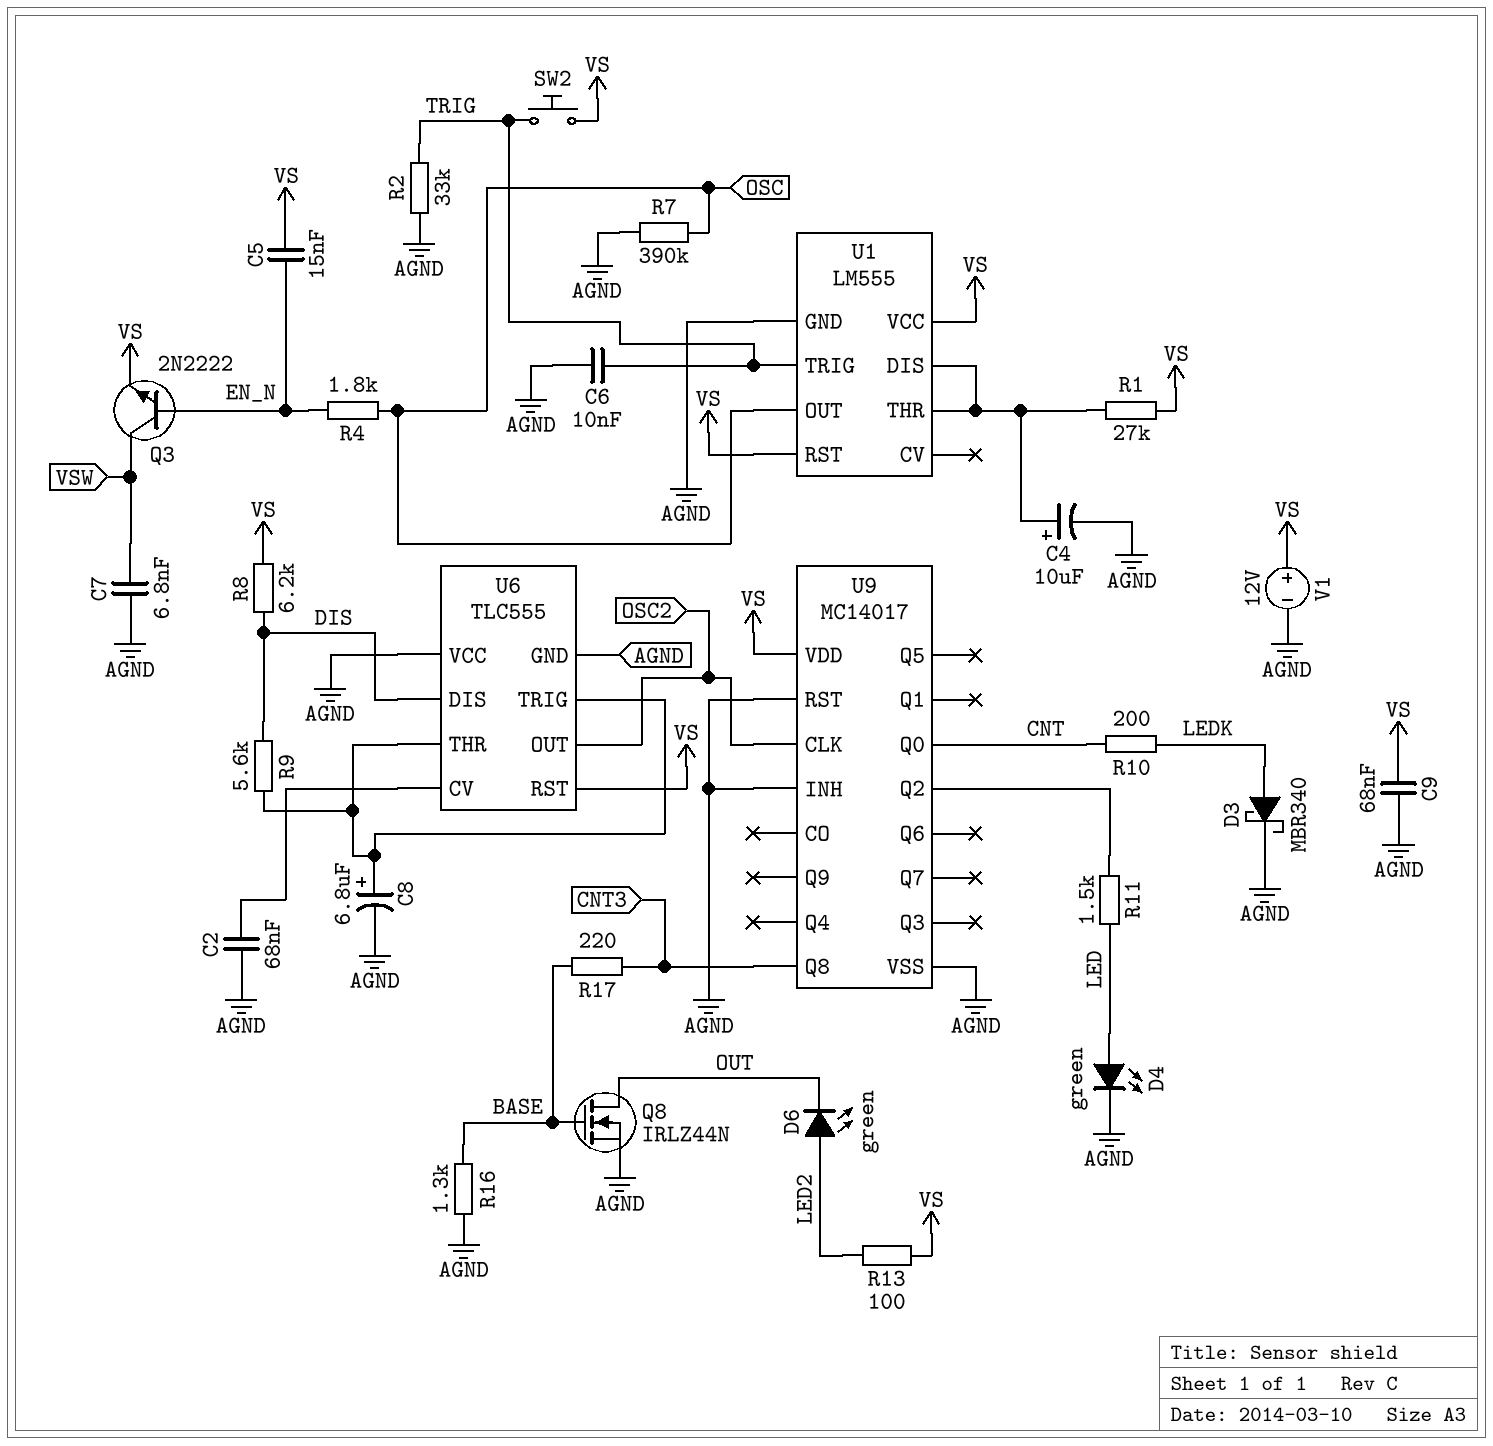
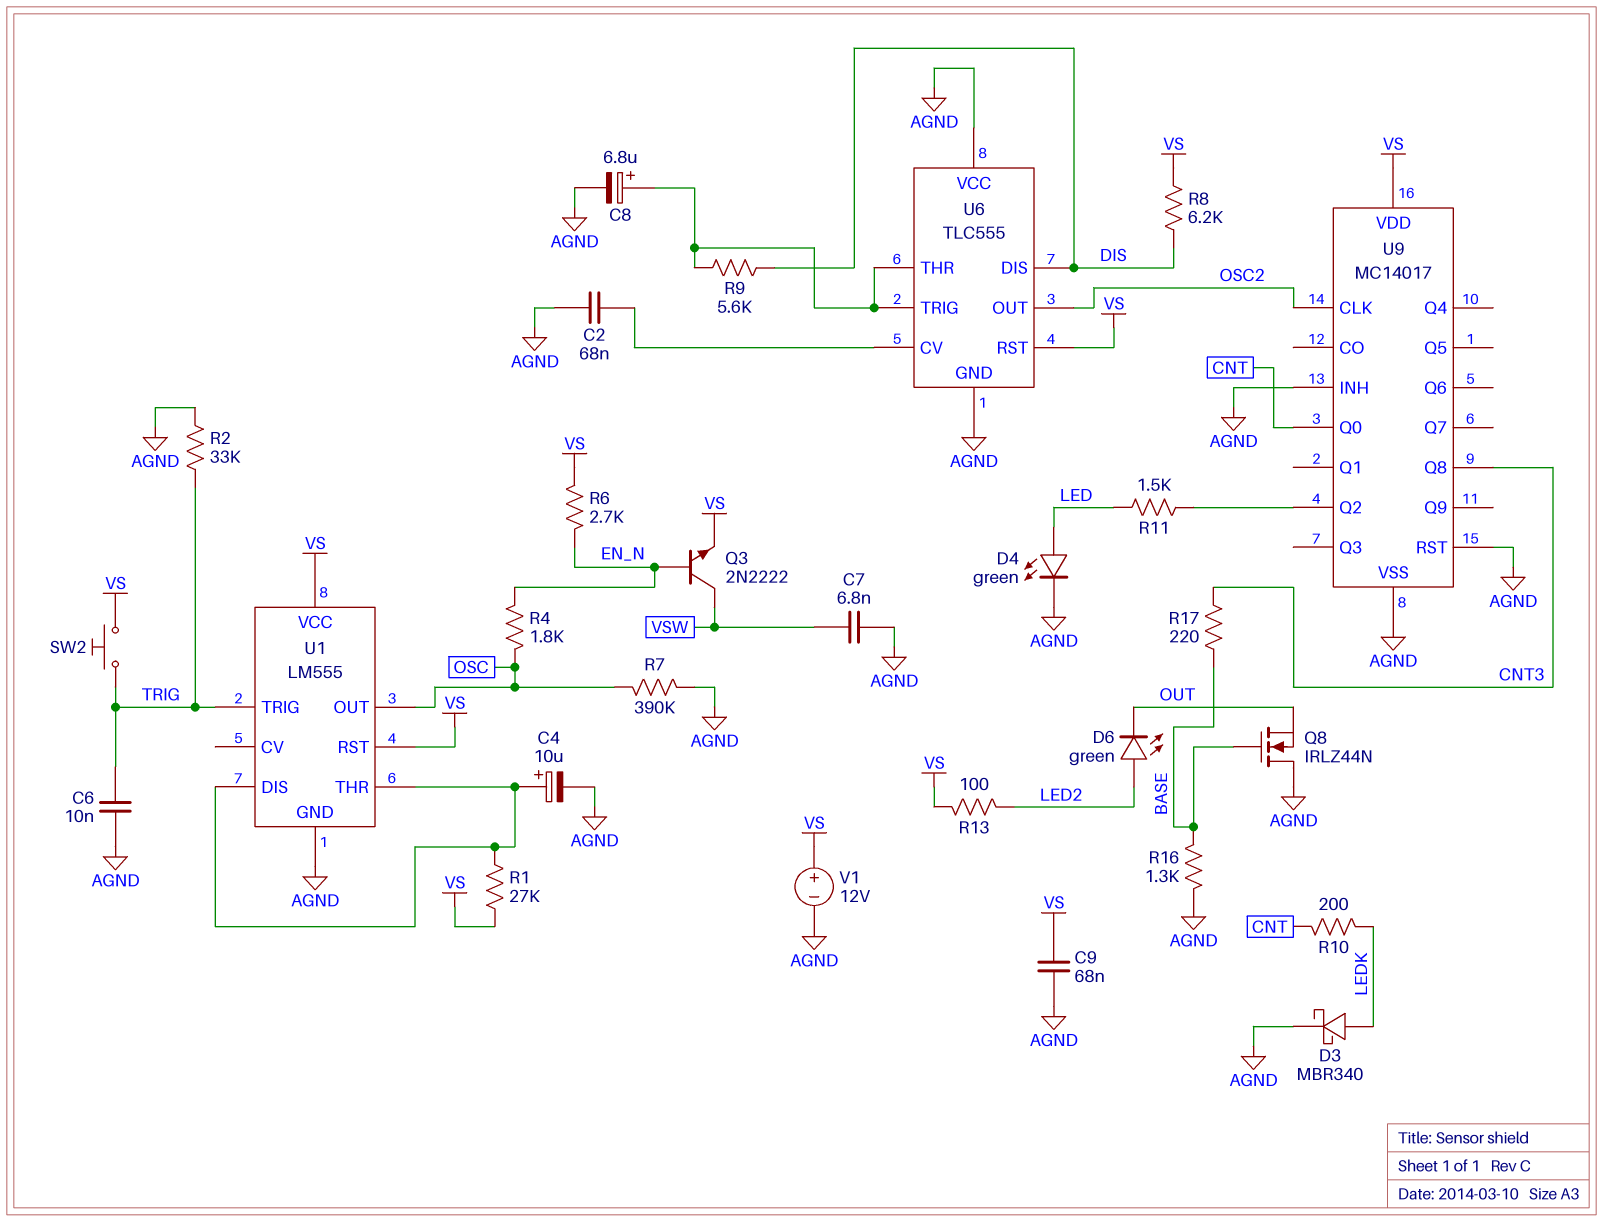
C5: 15nF (EN_N, VS) -> none
Q8: NMOS IRLZ44N (G BASE, D OUT, S AGND) -> NMOS IRLZ44N (G BASE, D AGND, S OUT)
R6: none -> 2.7k (EN_N, VS)

